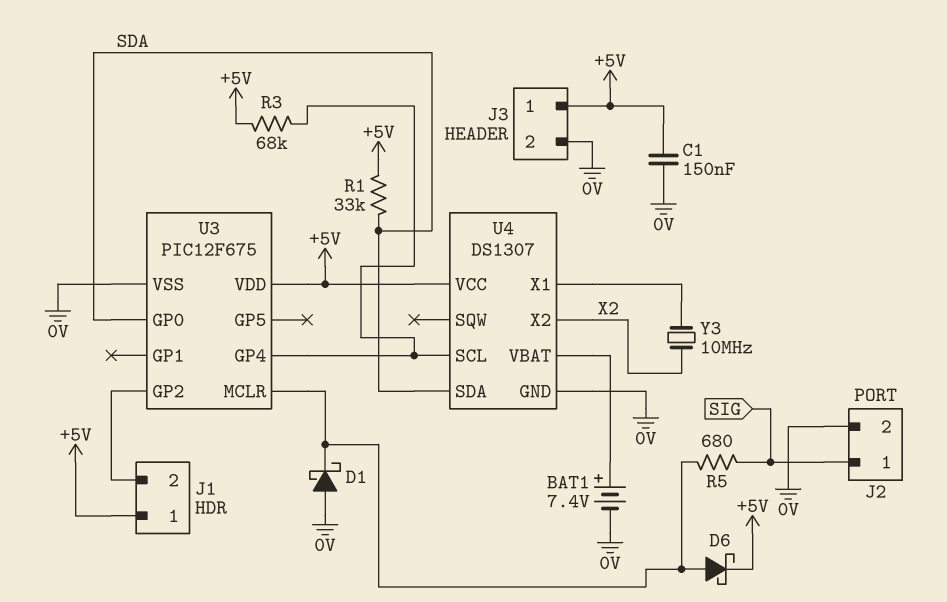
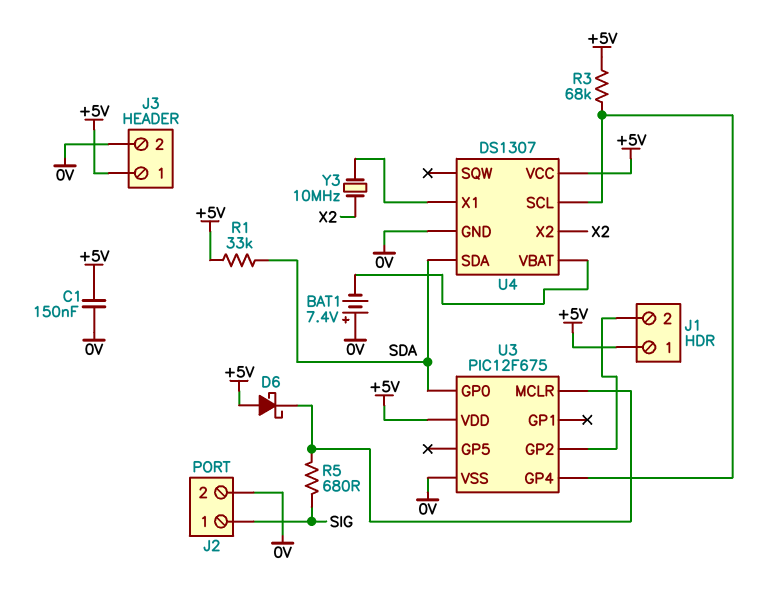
BAT1: 7.4V (plus U4/VBAT, minus 0V) -> 7.4V (plus 0V, minus U4/VBAT)
D1: schottky (A 0V, K U3/MCLR) -> none
D6: schottky (A U3/MCLR, K +5V) -> schottky (A +5V, K U3/MCLR)

